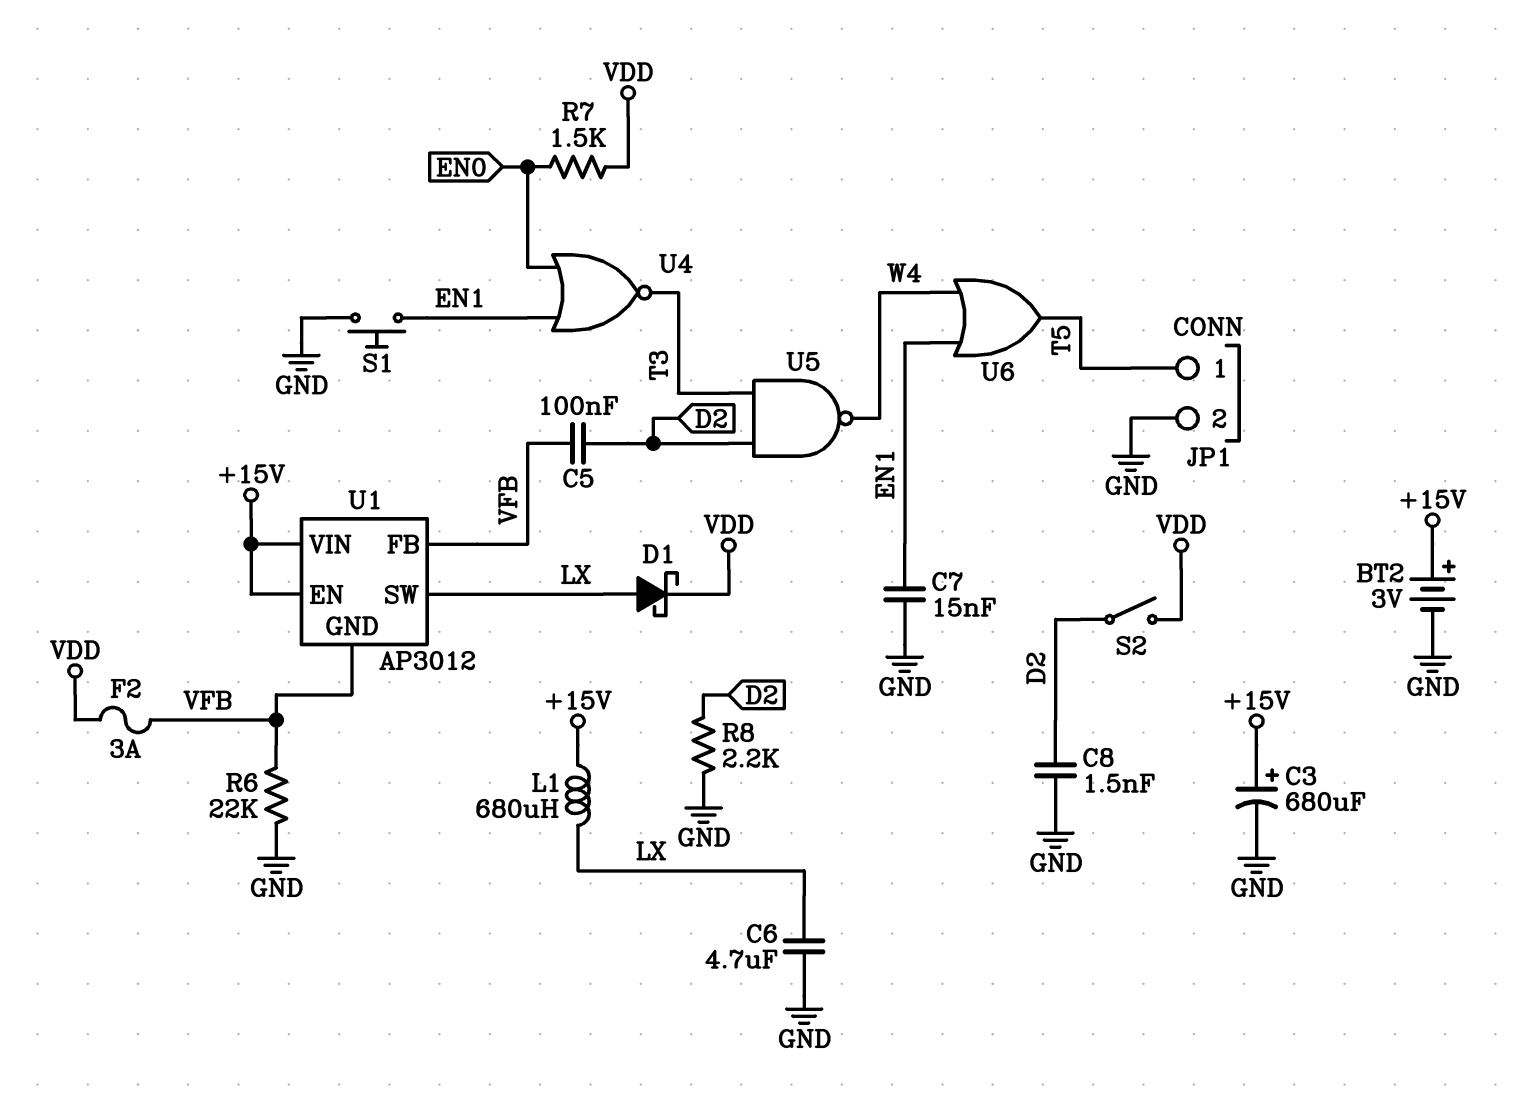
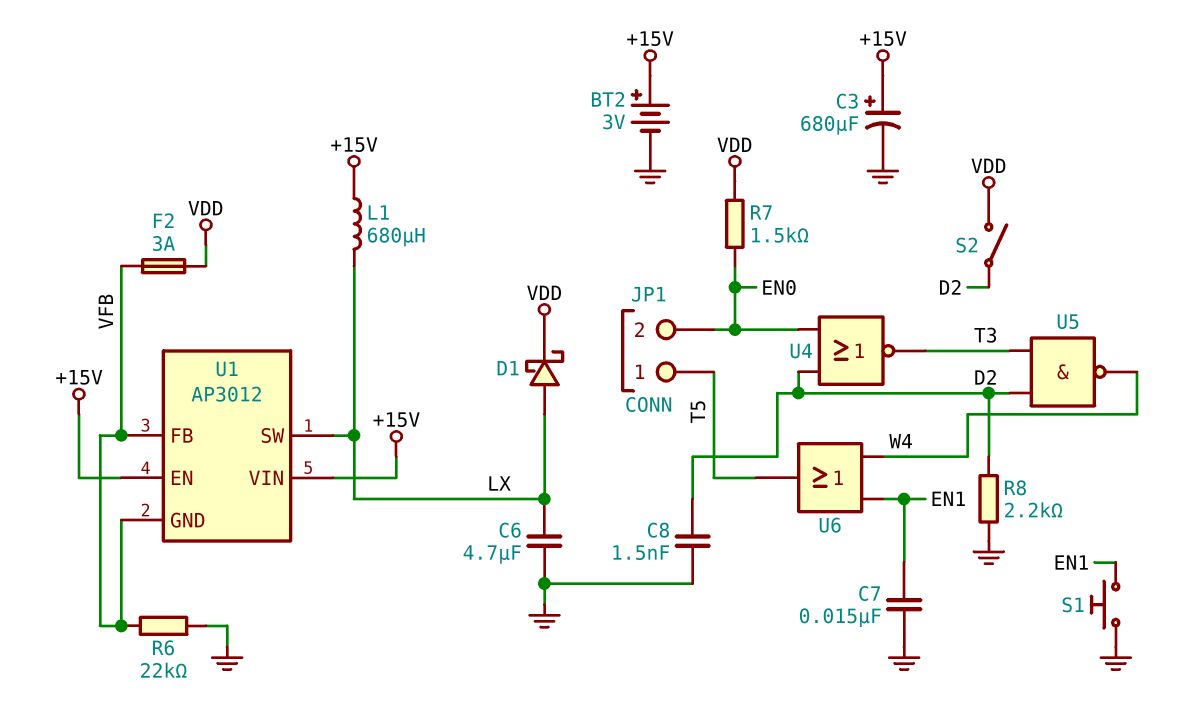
C5: 100nF (D2, VFB) -> none
JP1 pin 2: GND -> EN0
U4: NOR (in EN0, in EN1, out T3) -> NOR (in D2, in EN0, out T3)

